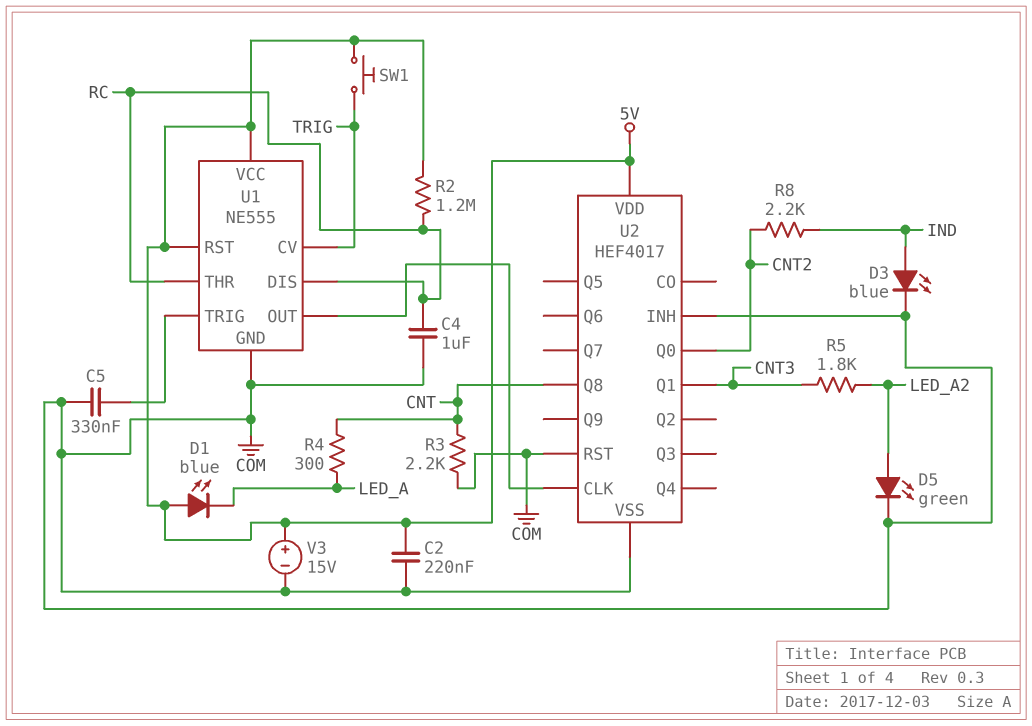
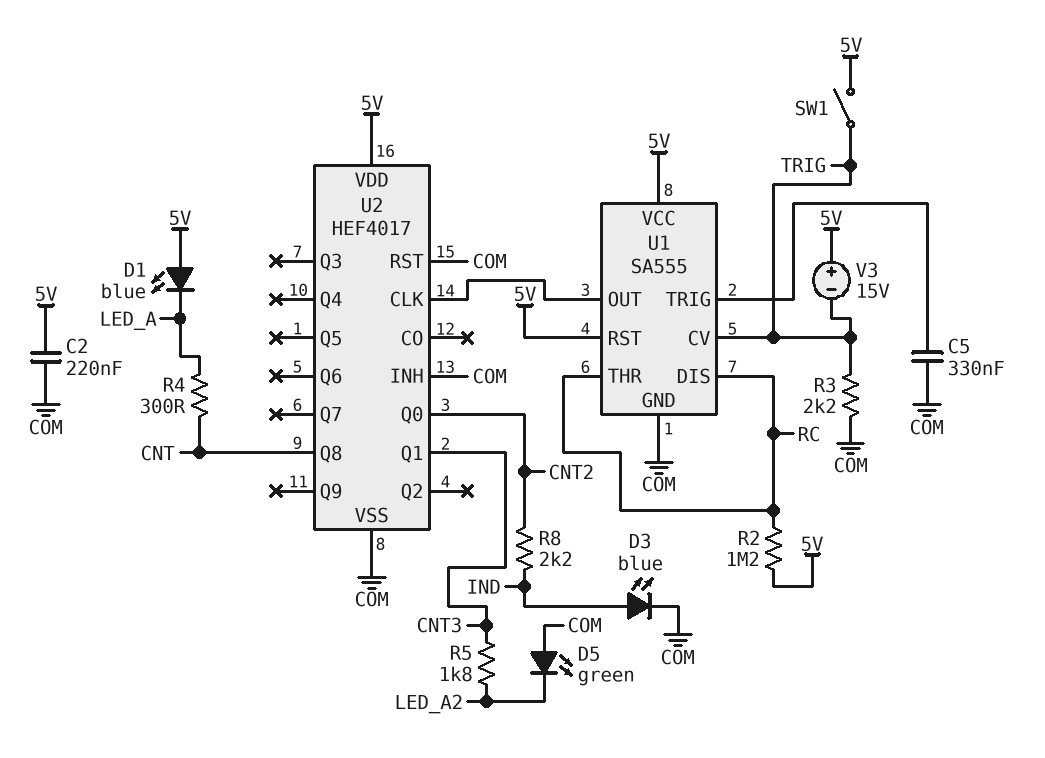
C4: 1uF (COM, RC) -> none
D5: LED green (A LED_A2, K COM) -> LED green (A COM, K LED_A2)
R3: 2.2k (CNT, COM) -> 2.2k (COM, TRIG)
SW1: button (5V, TRIG) -> switch (5V, TRIG)
U1: NE555 -> SA555
V3: 15V (plus 5V, minus COM) -> 15V (plus 5V, minus TRIG)

